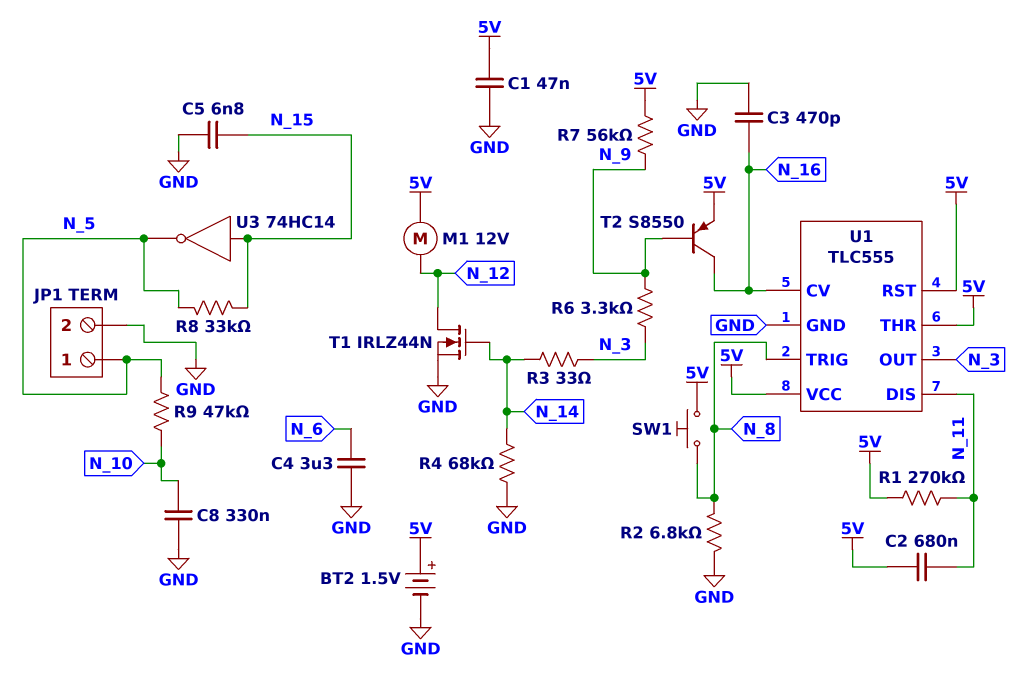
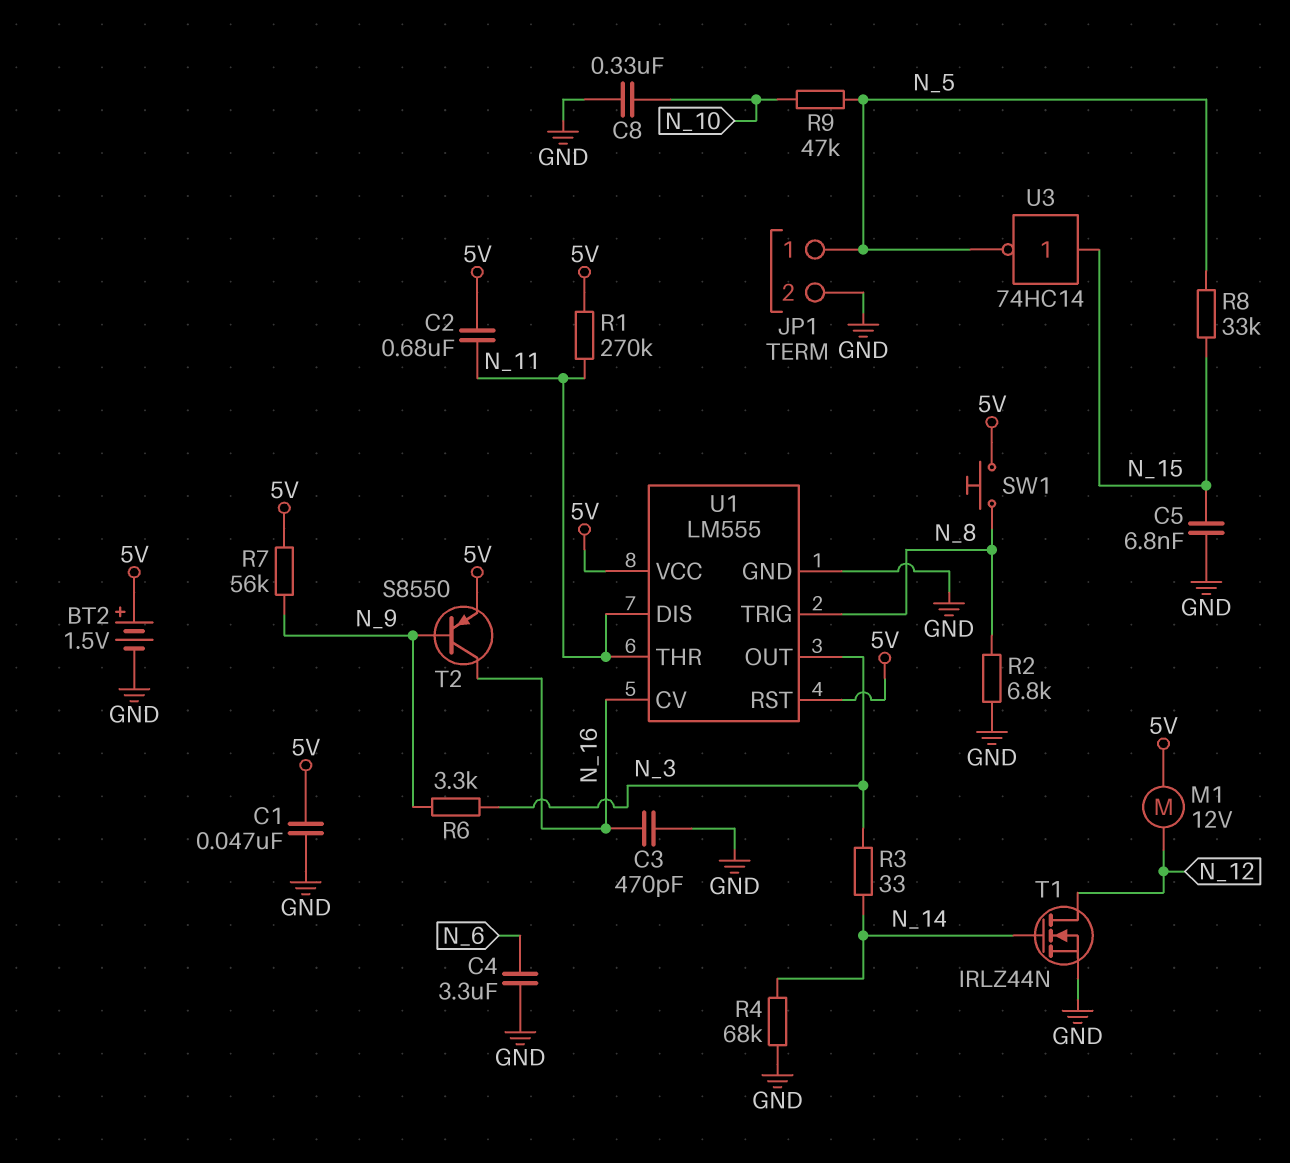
U1: TLC555 -> LM555
U1 pin THR: 5V -> N_11

